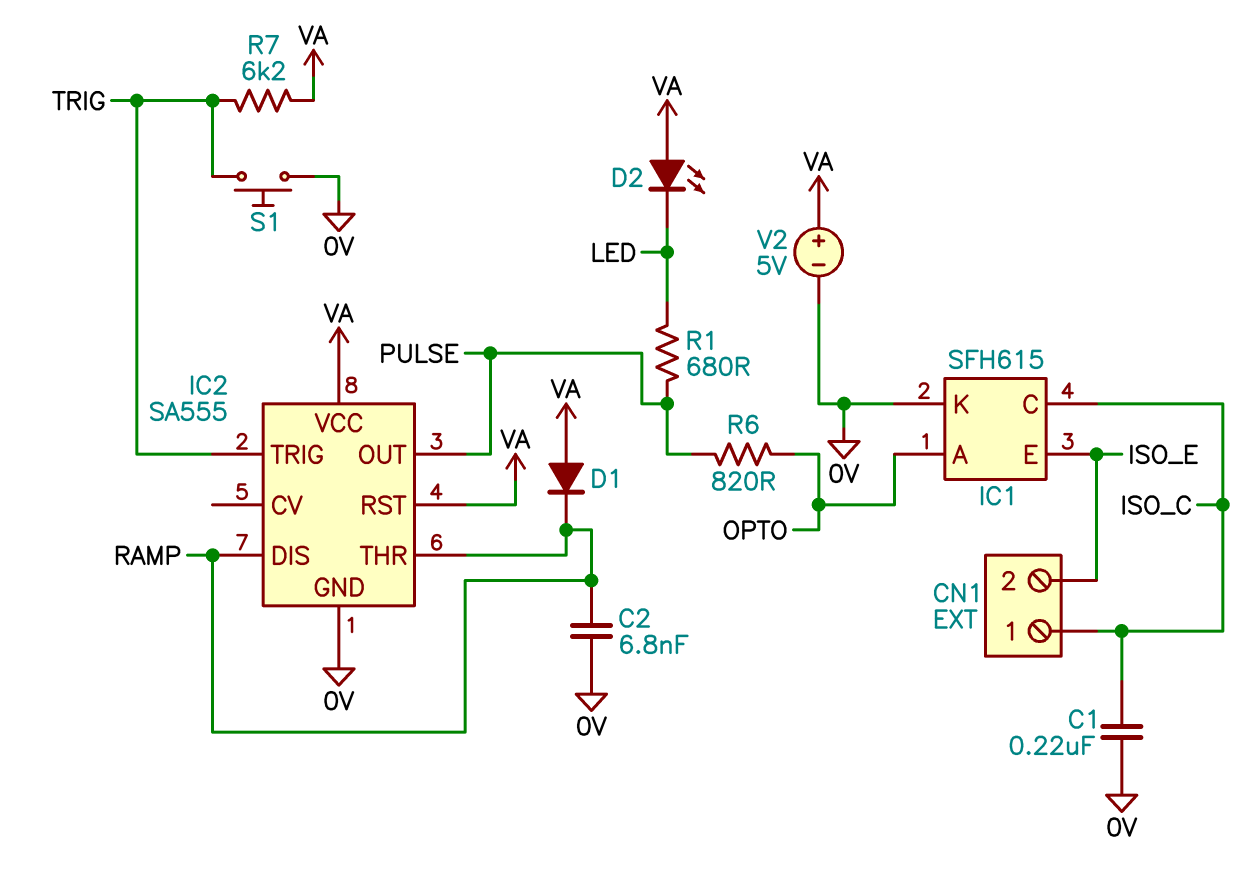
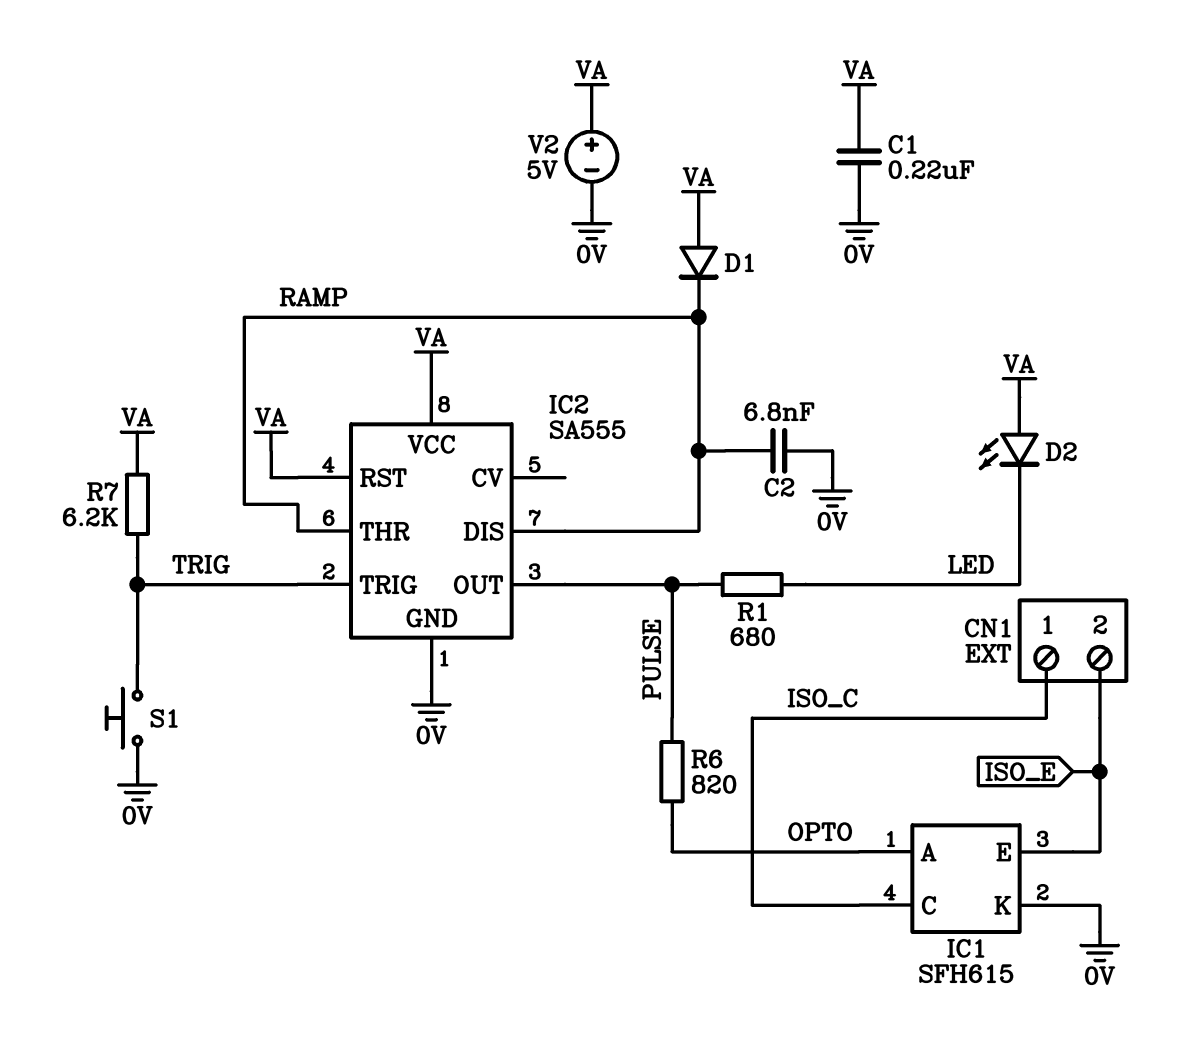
C1: 220nF (0V, ISO_C) -> 220nF (0V, VA)

